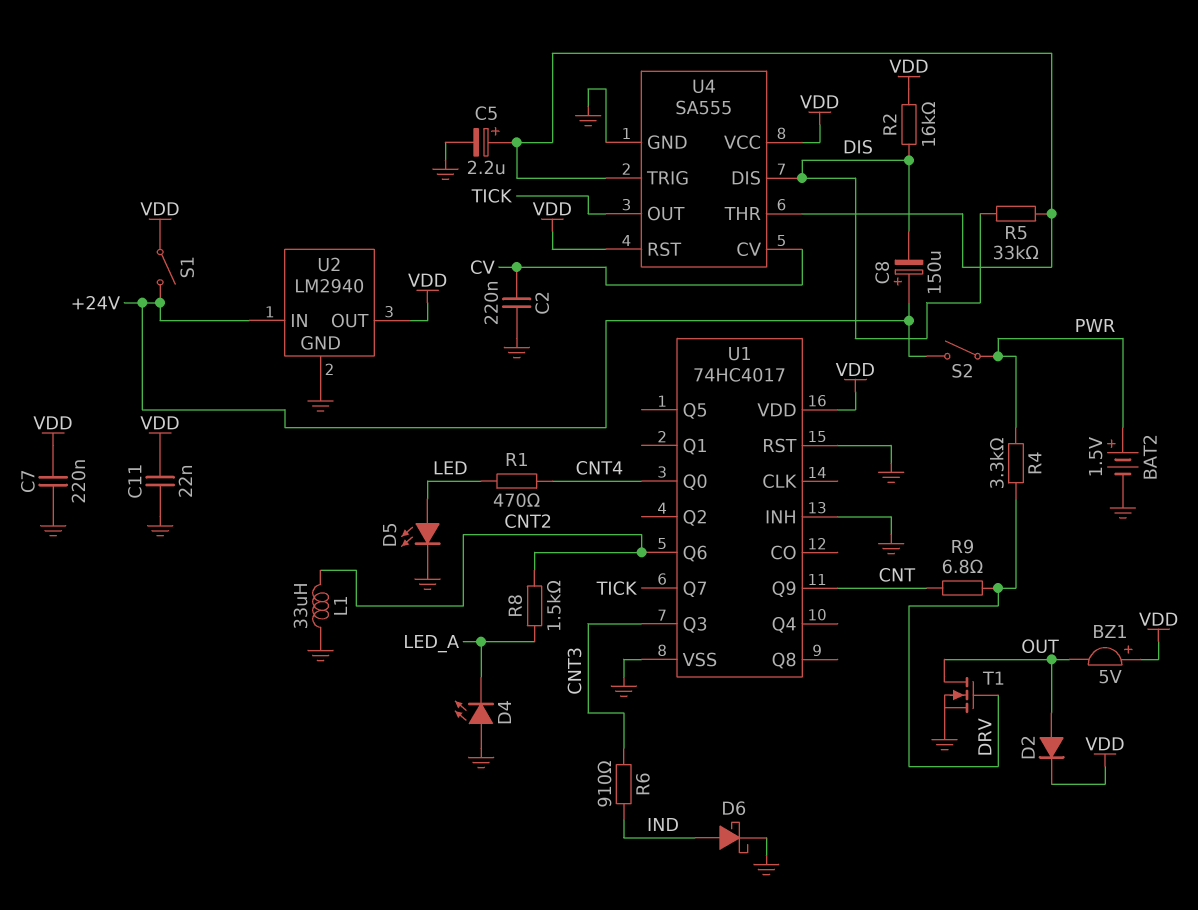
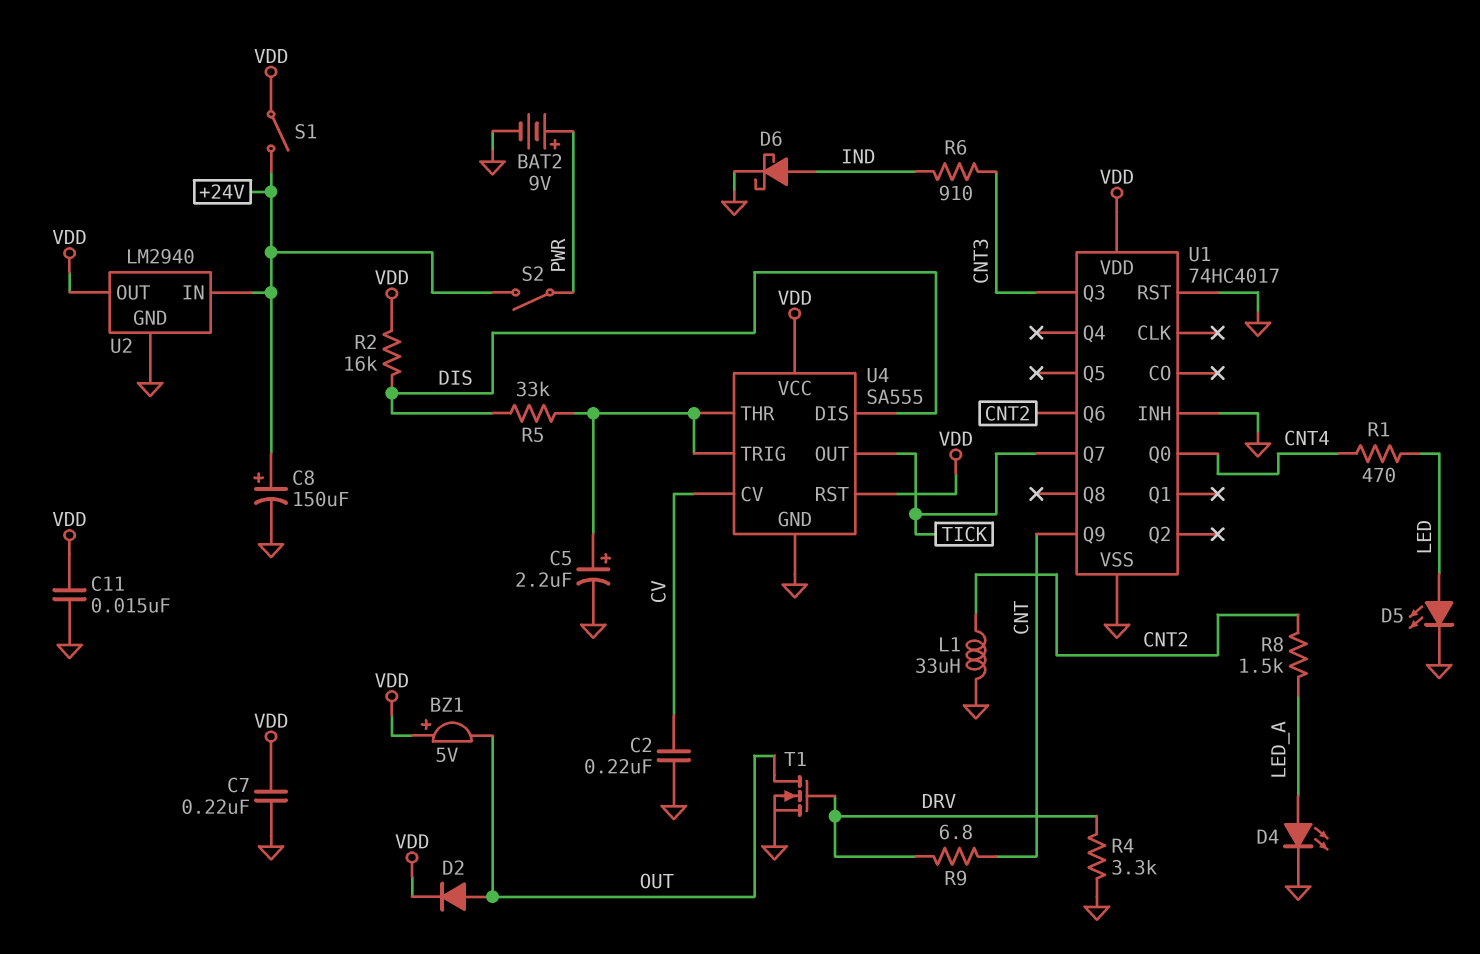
BAT2: 1.5V (plus PWR, minus GND) -> 9V (plus PWR, minus GND)
C8: 150uF (plus +24V, minus DIS) -> 150uF (plus +24V, minus GND)
C11: 22nF (GND, VDD) -> 15nF (GND, VDD)
D4: LED (A GND, K LED_A) -> LED (A LED_A, K GND)
R4: 3.3k (DRV, PWR) -> 3.3k (DRV, GND)

